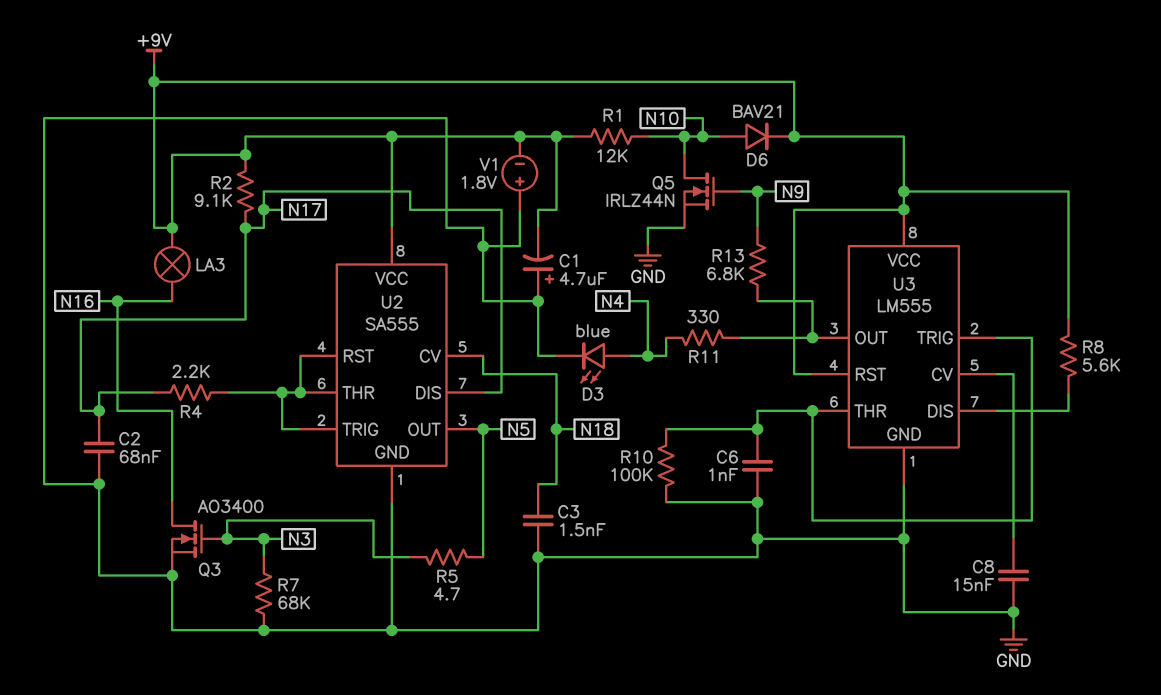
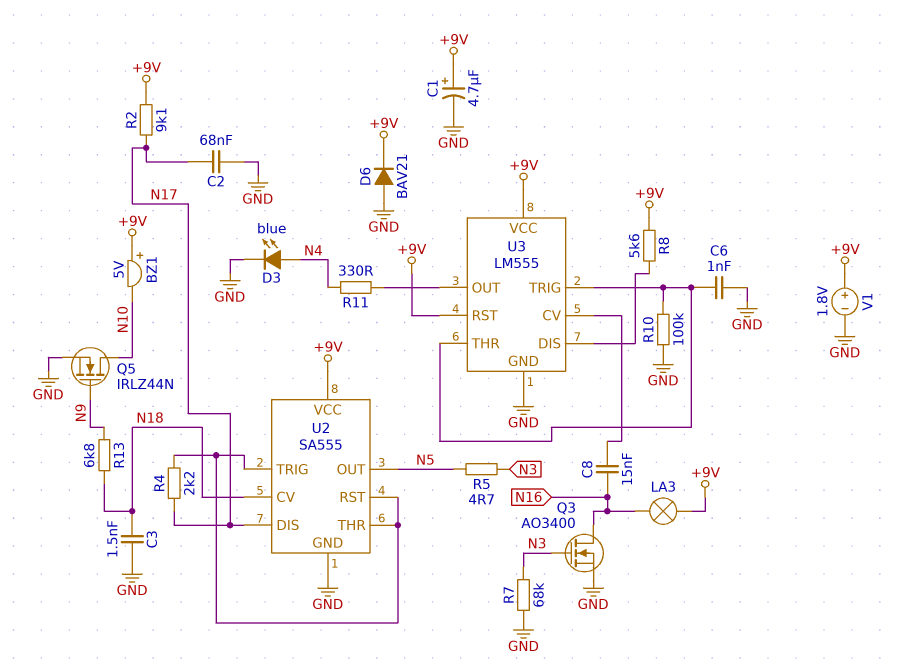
BZ1: none -> buzzer 5V (plus +9V, minus N10)
C1: 4.7uF (plus GND, minus +9V) -> 4.7uF (plus +9V, minus GND)
C8: 15nF (GND, U3/CV) -> 15nF (N16, U3/CV)
D6: diode BAV21 (A N10, K +9V) -> diode BAV21 (A GND, K +9V)
R1: 12k (+9V, N10) -> none
R13: 6.8k (N9, U3/OUT) -> 6.8k (N9, N18)
V1: 1.8V (plus GND, minus +9V) -> 1.8V (plus +9V, minus GND)

